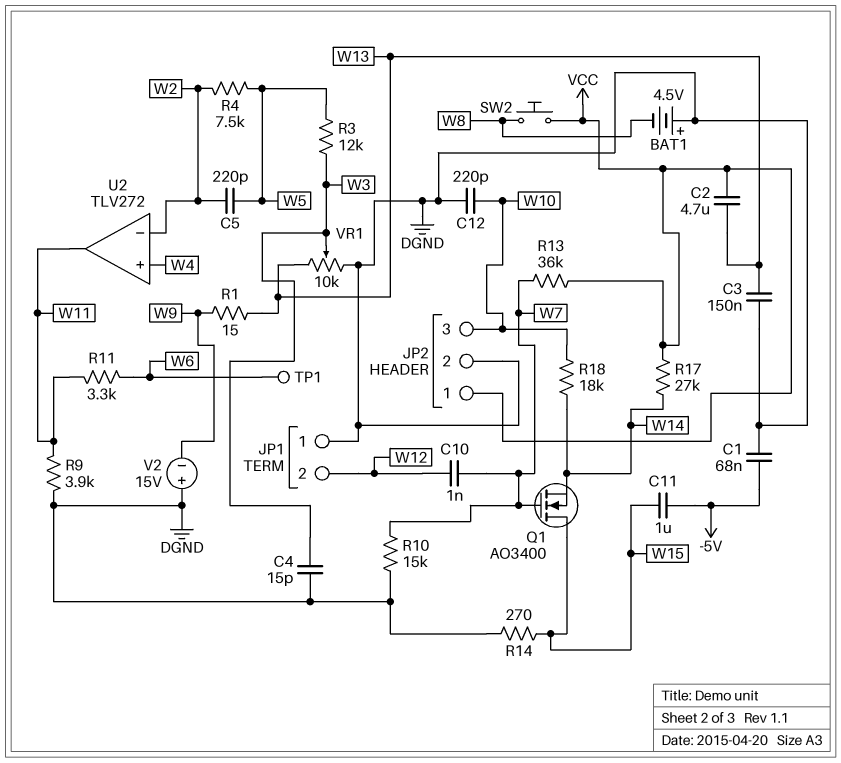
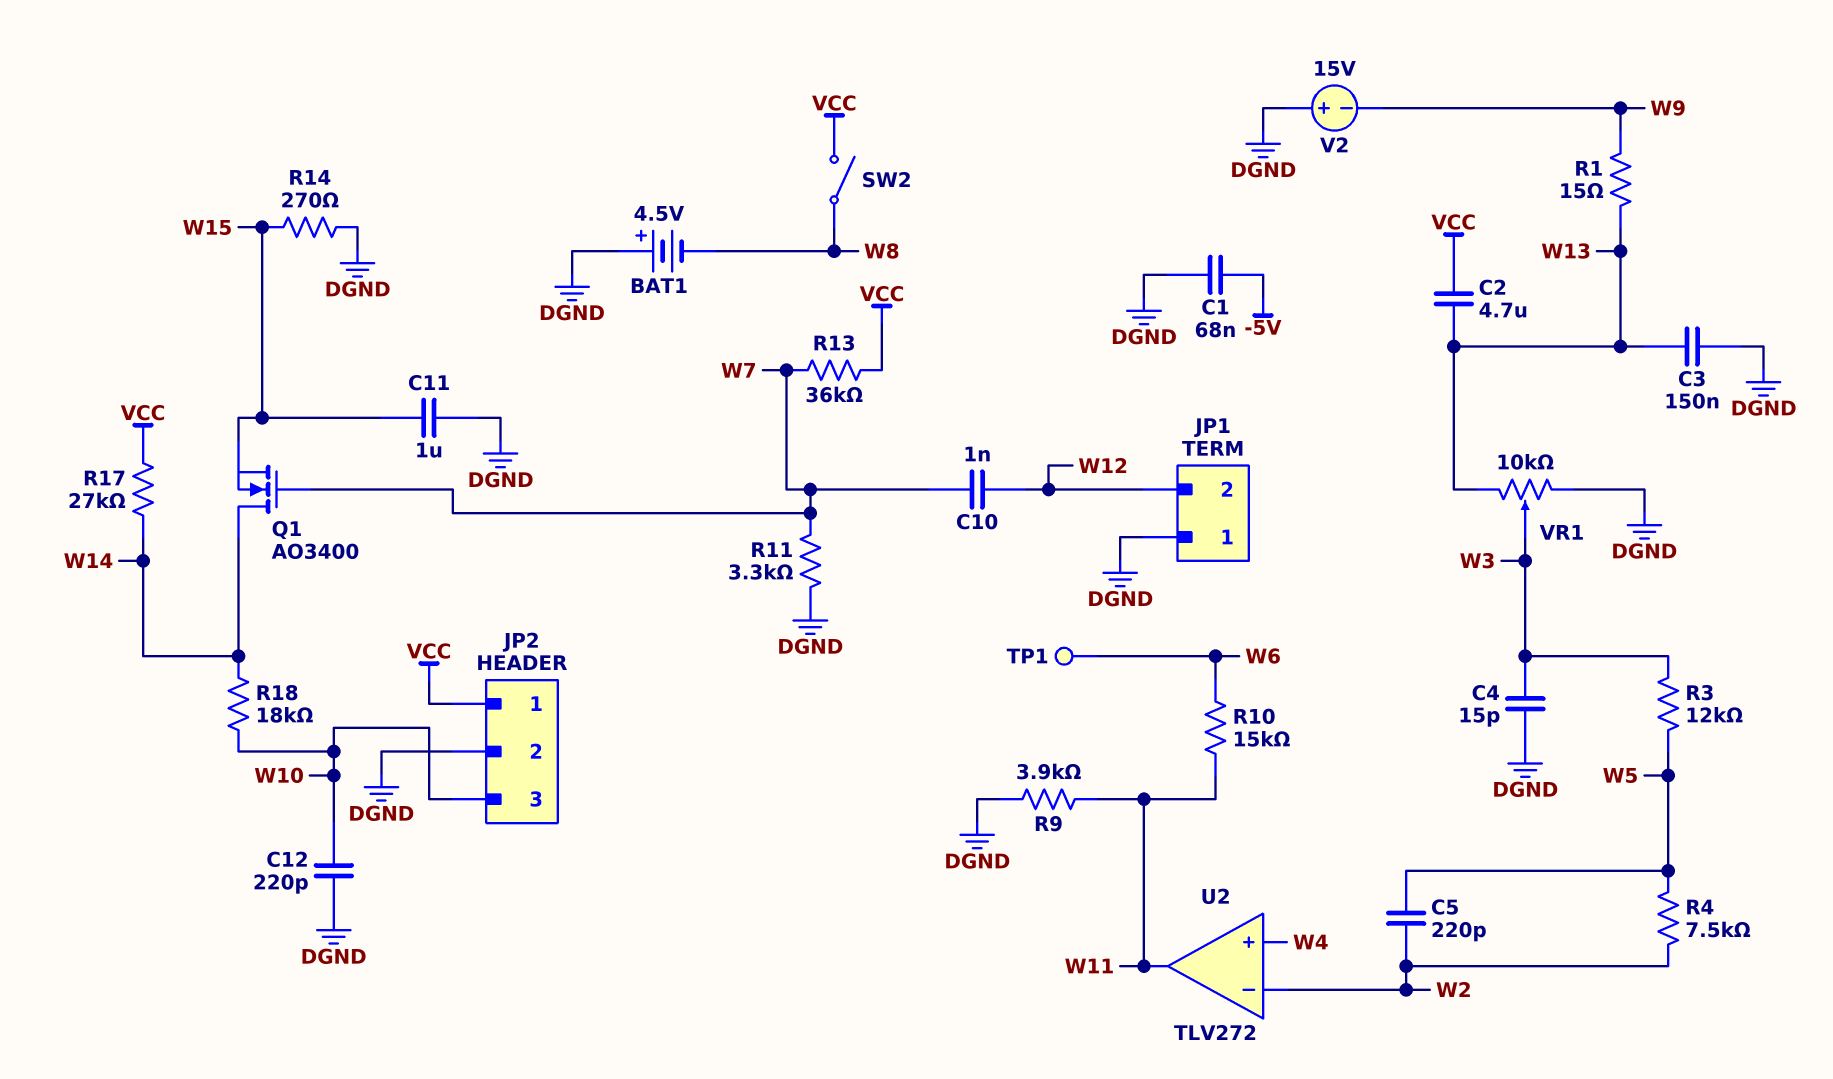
C11: 1uF (-5V, W15) -> 1uF (DGND, W15)
Q1: NMOS AO3400 (G W7, D W15, S W14) -> NMOS AO3400 (G W7, D W14, S W15)
R10: 15k (DGND, W7) -> 15k (W6, W11)
R11: 3.3k (W6, W11) -> 3.3k (DGND, W7)
SW2: button (VCC, W8) -> switch (VCC, W8)

